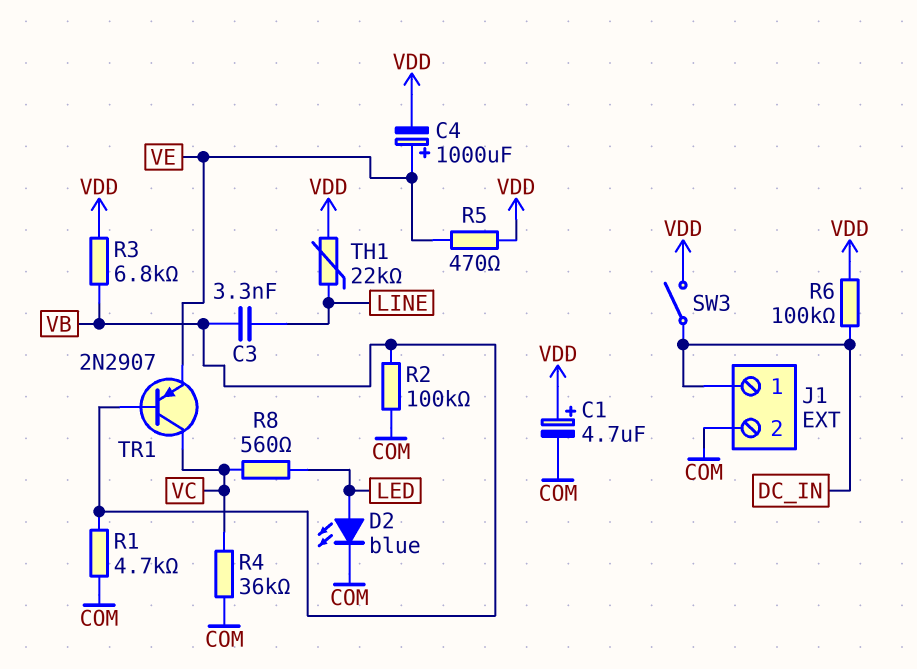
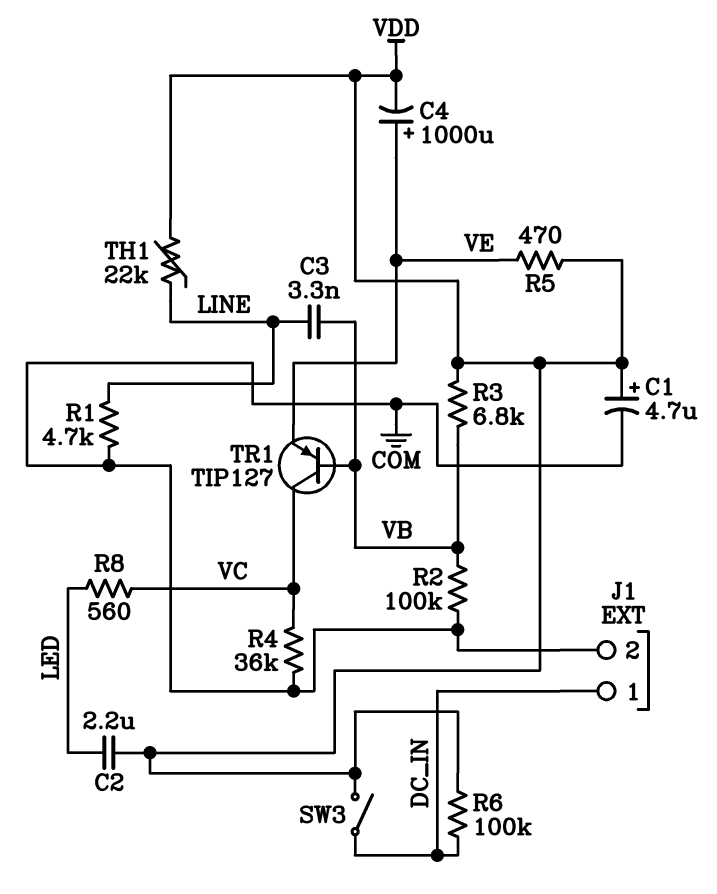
C2: none -> 2.2uF (LED, VDD)
D2: LED blue (A LED, K COM) -> none
R1: 4.7k (COM, VB) -> 4.7k (COM, LINE)
TR1: PNP 2N2907 (B VB, C VC, E VE) -> PNP TIP127 (B VB, C VC, E VE)

